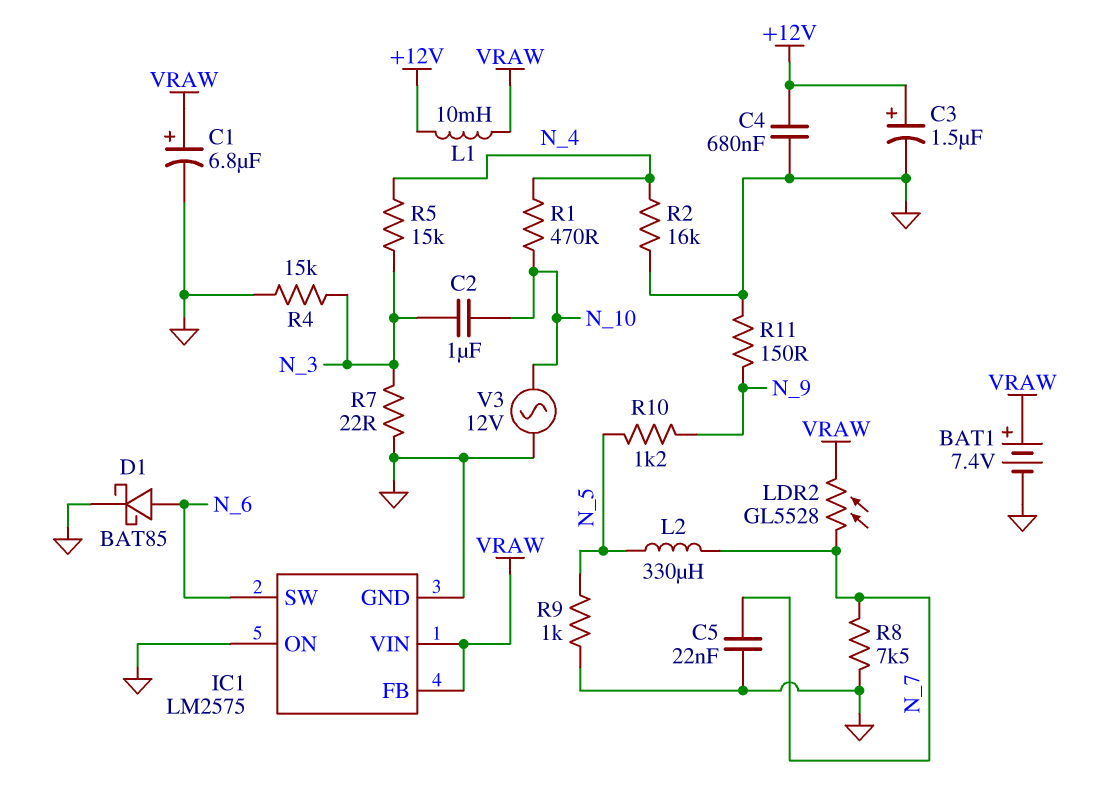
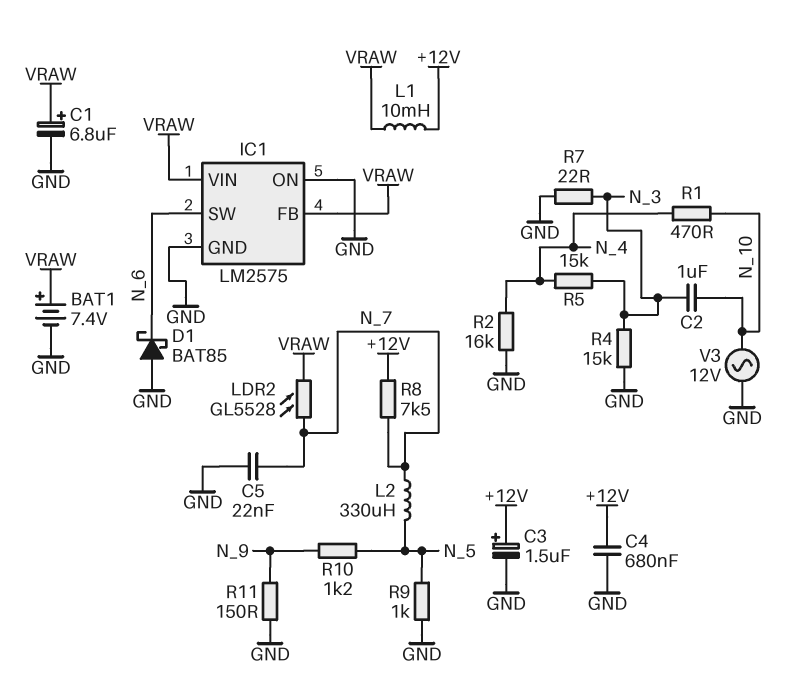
D1: schottky BAT85 (A N_6, K GND) -> schottky BAT85 (A GND, K N_6)
R8: 7.5k (GND, N_7) -> 7.5k (+12V, N_7)

